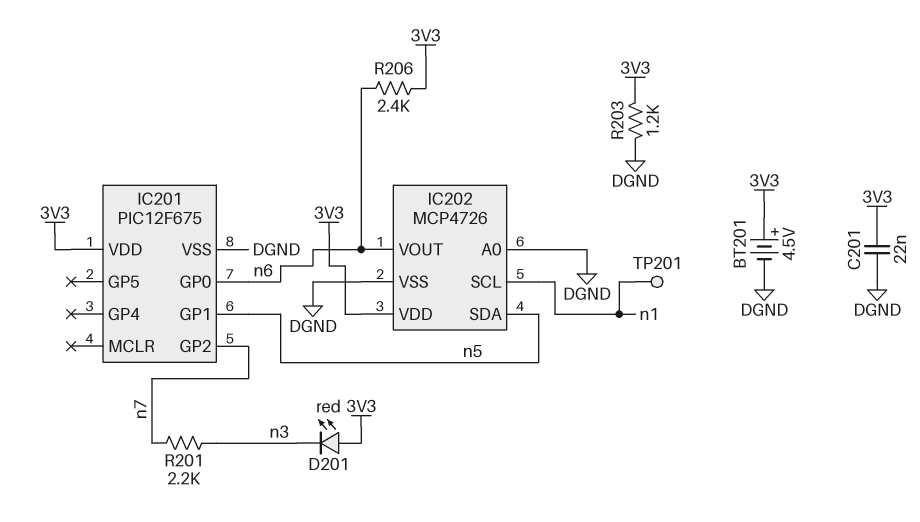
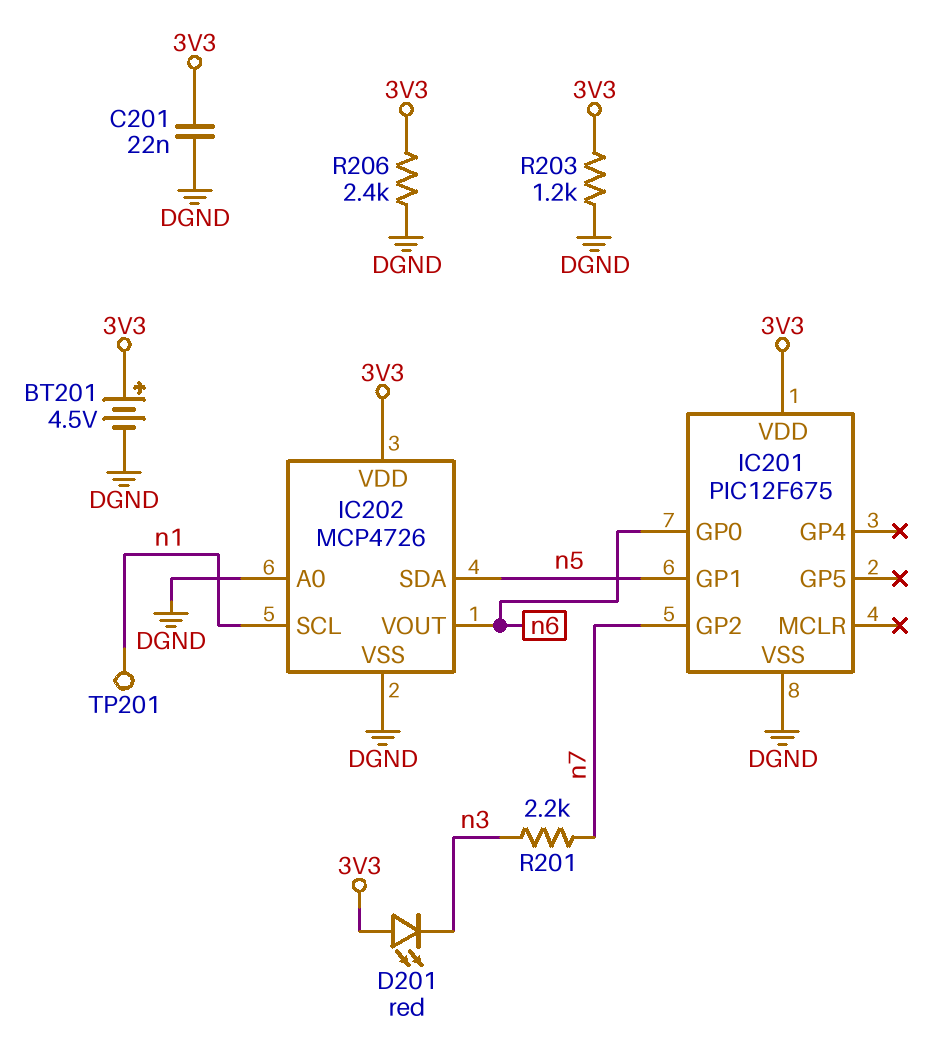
R206: 2.4k (3V3, n6) -> 2.4k (3V3, DGND)

